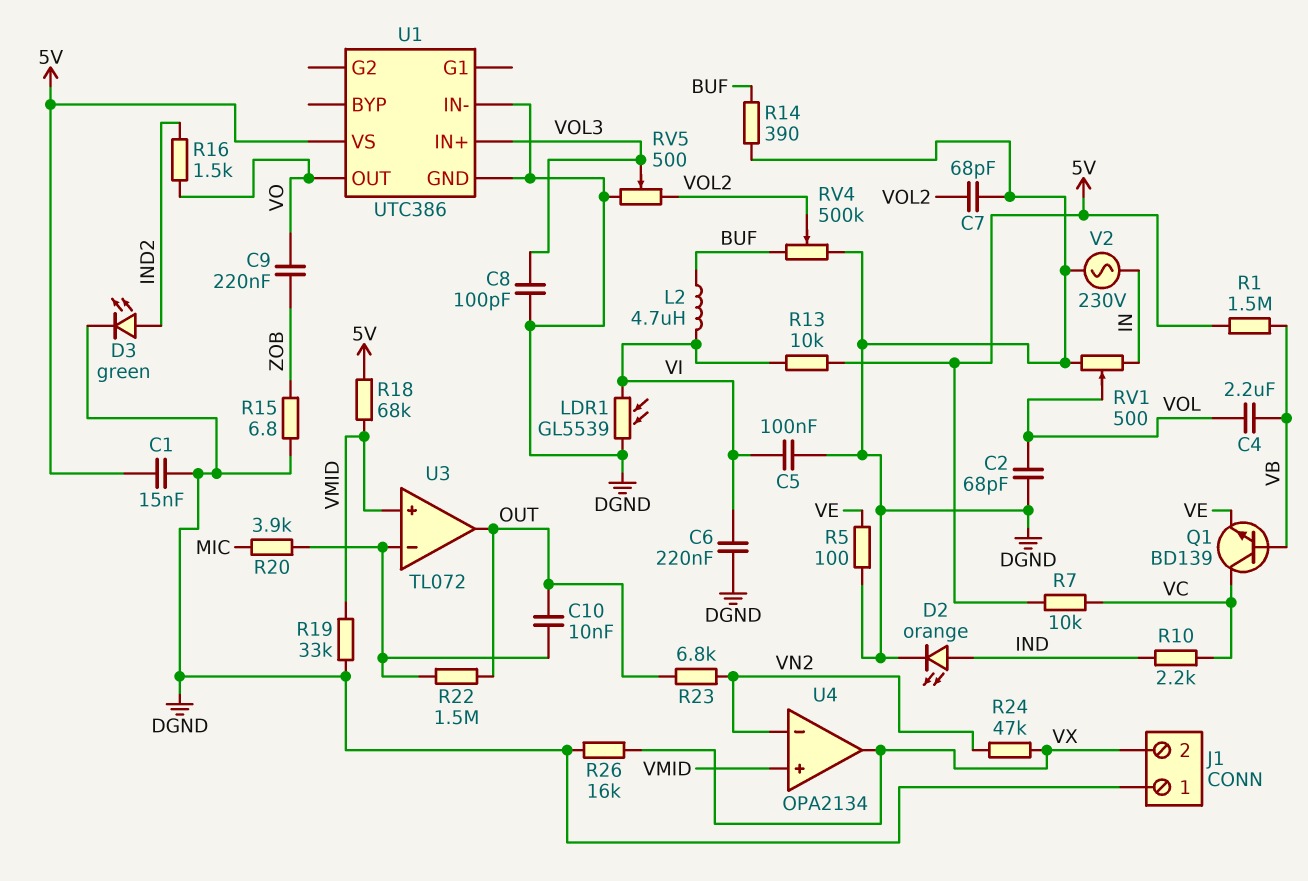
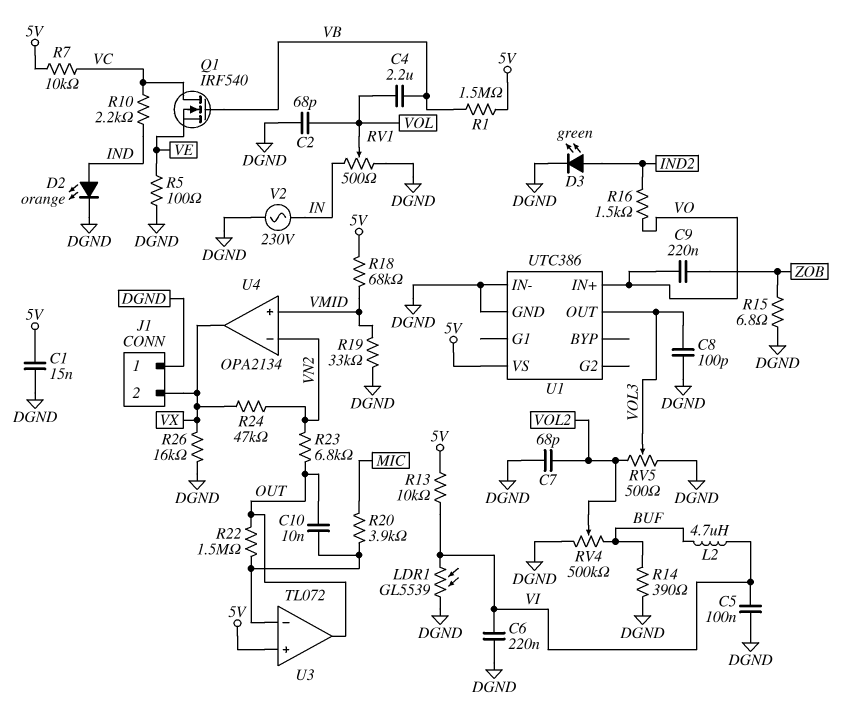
Q1: NPN BD139 (B VB, C VC, E VE) -> NMOS IRF540 (G VB, D VC, S VE)
U1 pin IN+: VOL3 -> VO
U1 pin OUT: VO -> VOL3
U3 pin in+: VMID -> 5V

